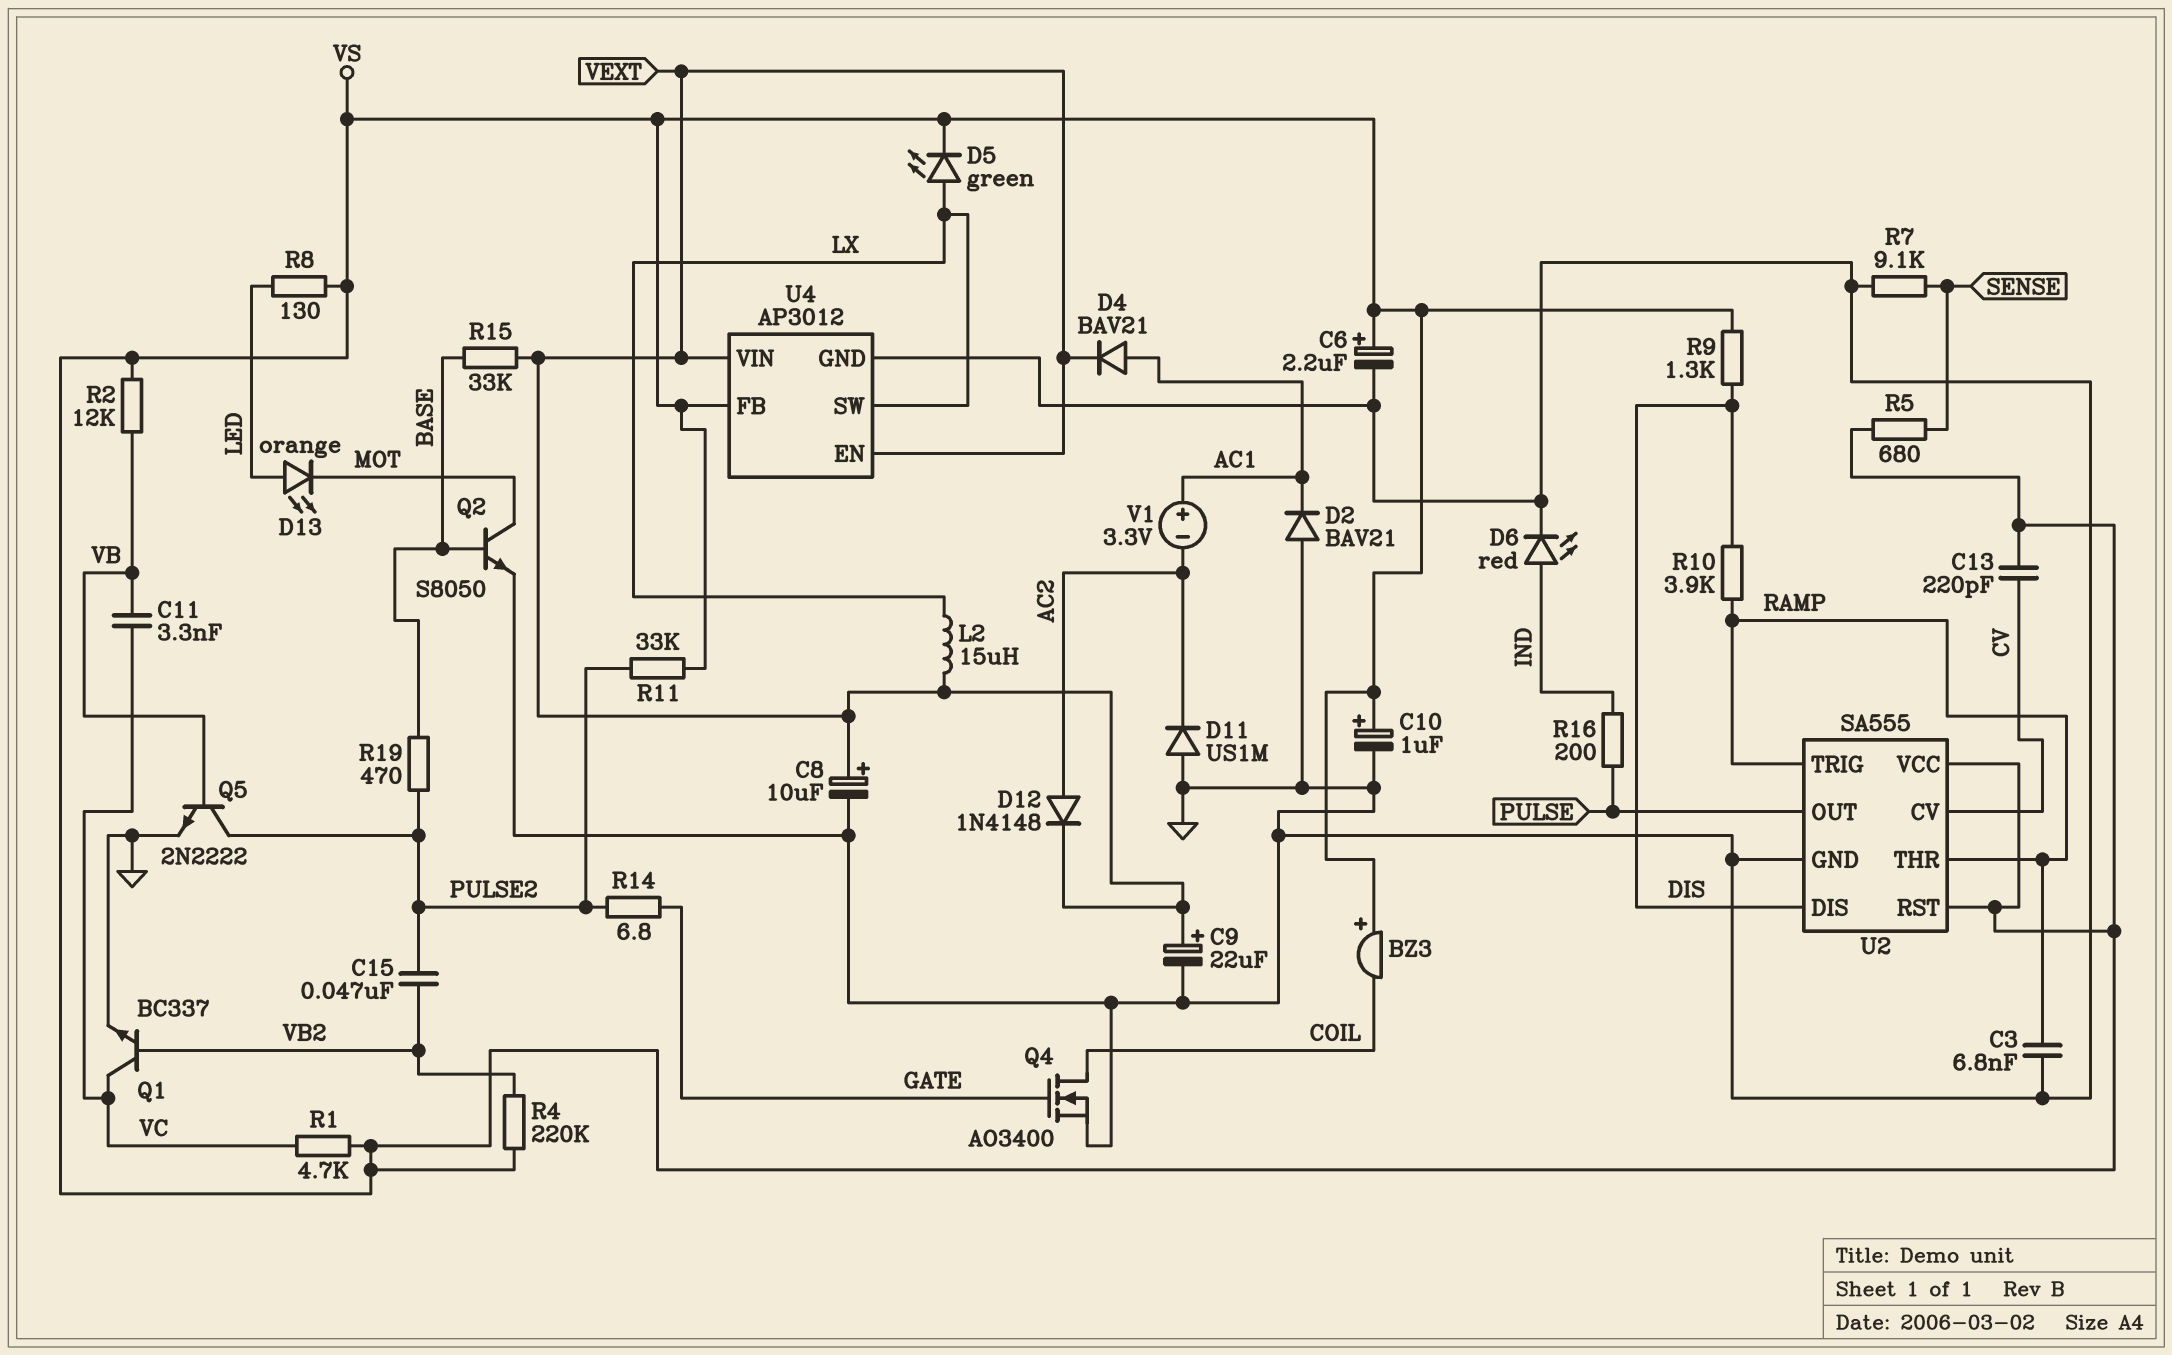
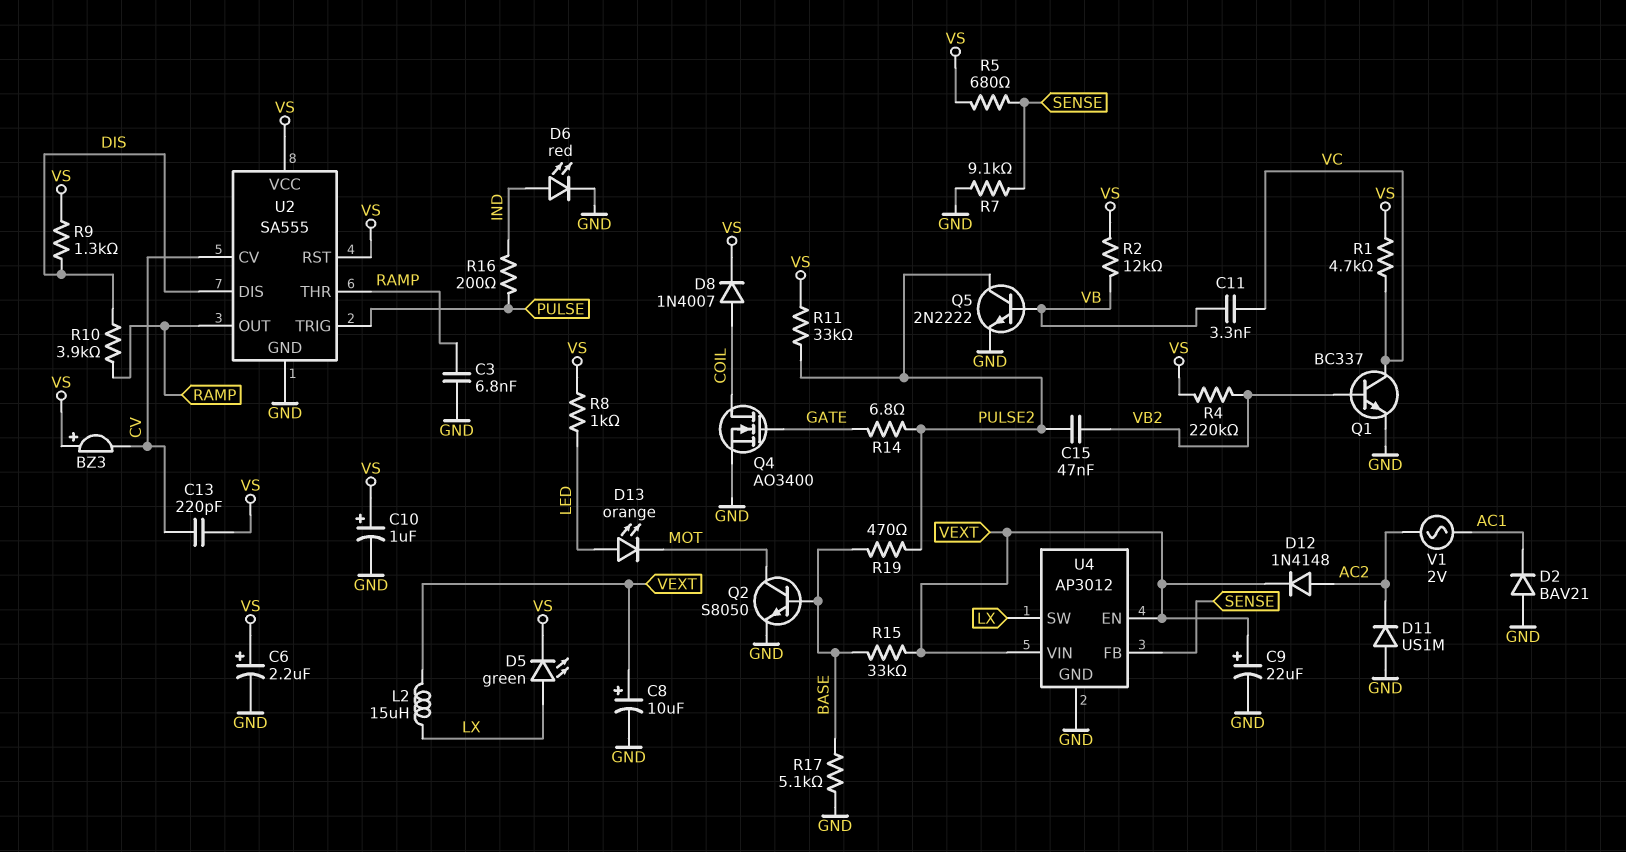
BZ3: buzzer (plus VS, minus COIL) -> buzzer (plus VS, minus CV)
D4: diode BAV21 (A AC1, K VEXT) -> none
D8: none -> diode 1N4007 (A COIL, K VS)
R8: 130 (LED, VS) -> 1k (LED, VS)
R17: none -> 5.1k (BASE, GND)
U2 pin OUT: PULSE -> RAMP
U2 pin TRIG: RAMP -> PULSE
U4 pin FB: VS -> SENSE
V1: 3.3V (plus AC1, minus AC2) -> AC 2V (AC1, AC2)

